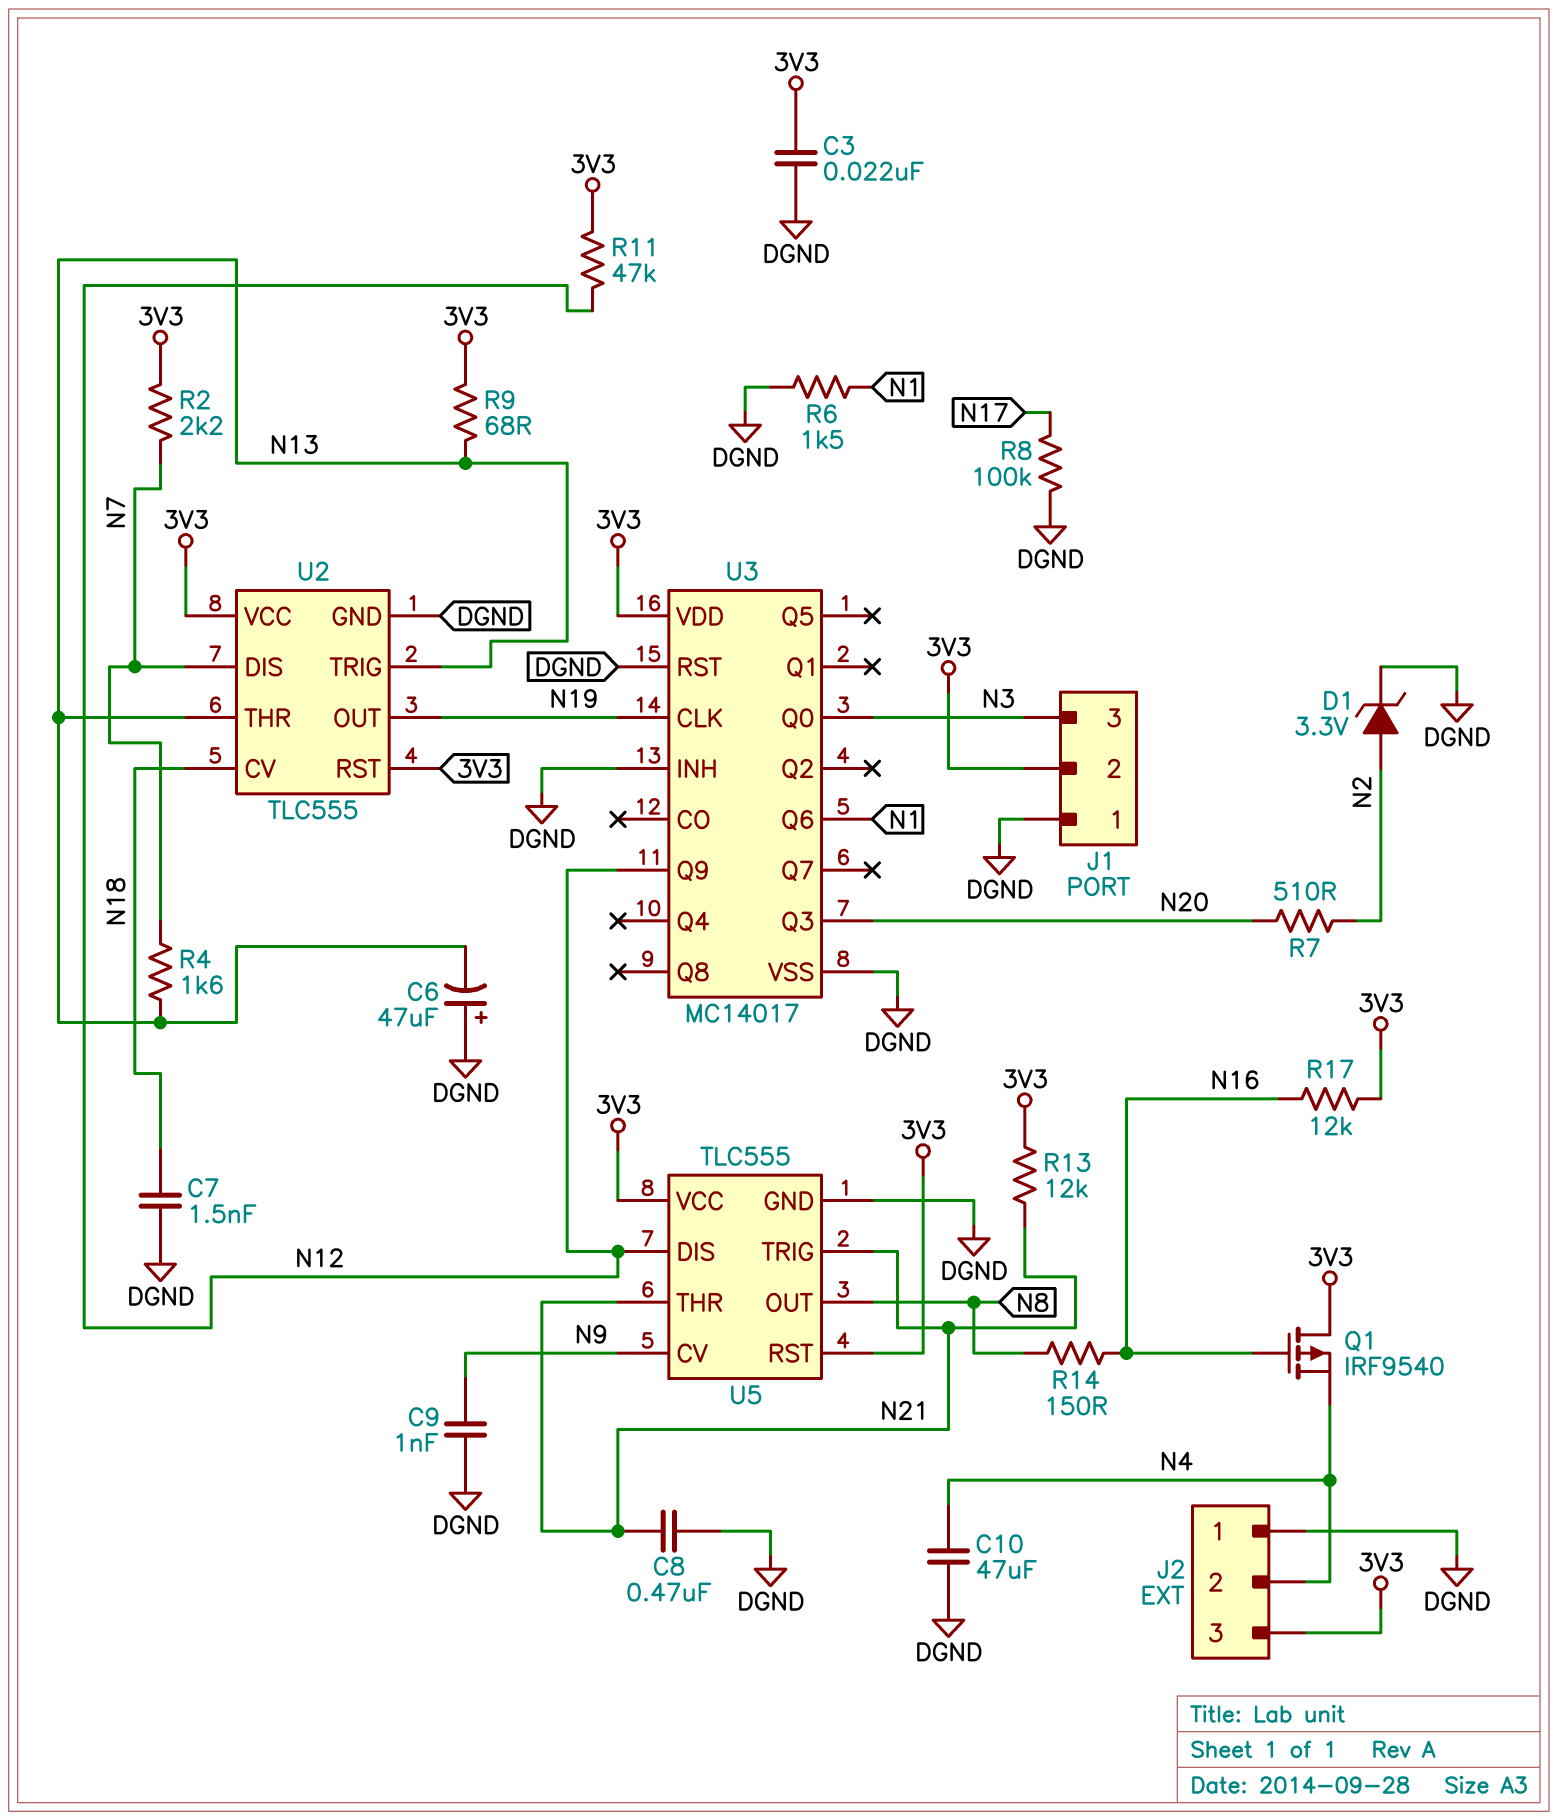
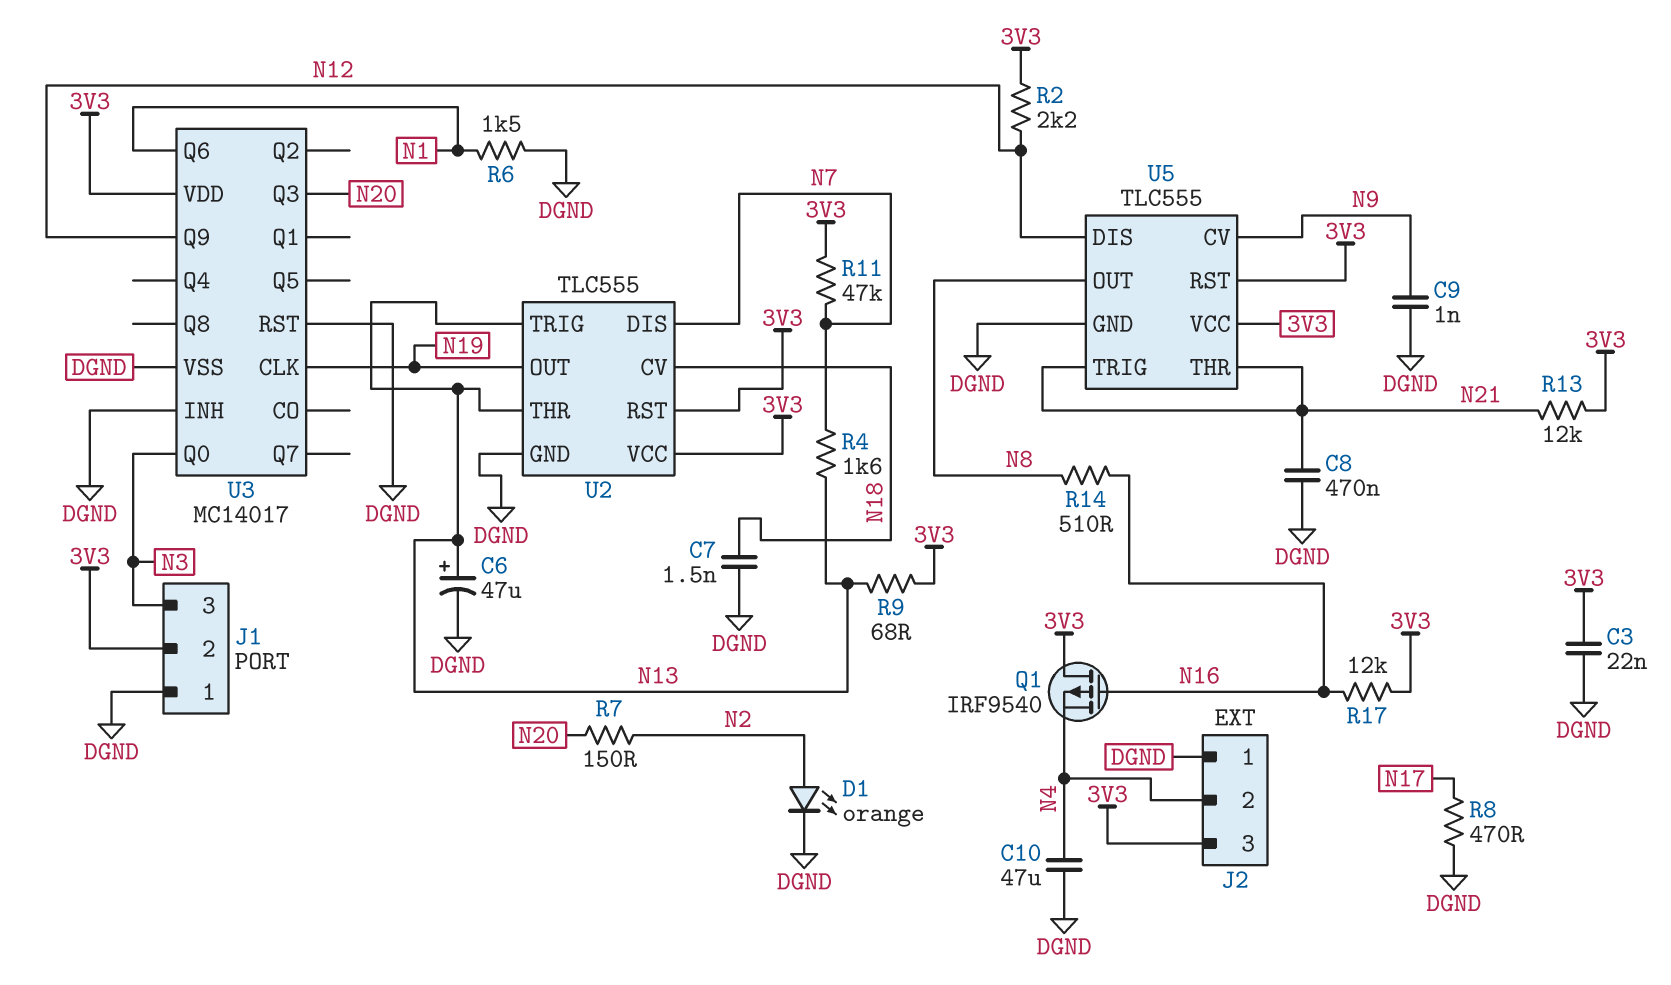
C6: 47uF (plus DGND, minus N13) -> 47uF (plus N13, minus DGND)
D1: zener 3.3V (A N2, K DGND) -> LED orange (A N2, K DGND)
R2: 2.2k (3V3, N7) -> 2.2k (3V3, N12)
R7: 510 (N2, N20) -> 150 (N2, N20)
R8: 100k (DGND, N17) -> 470 (DGND, N17)
R11: 47k (3V3, N12) -> 47k (3V3, N7)
R14: 150 (N8, N16) -> 510 (N8, N16)

